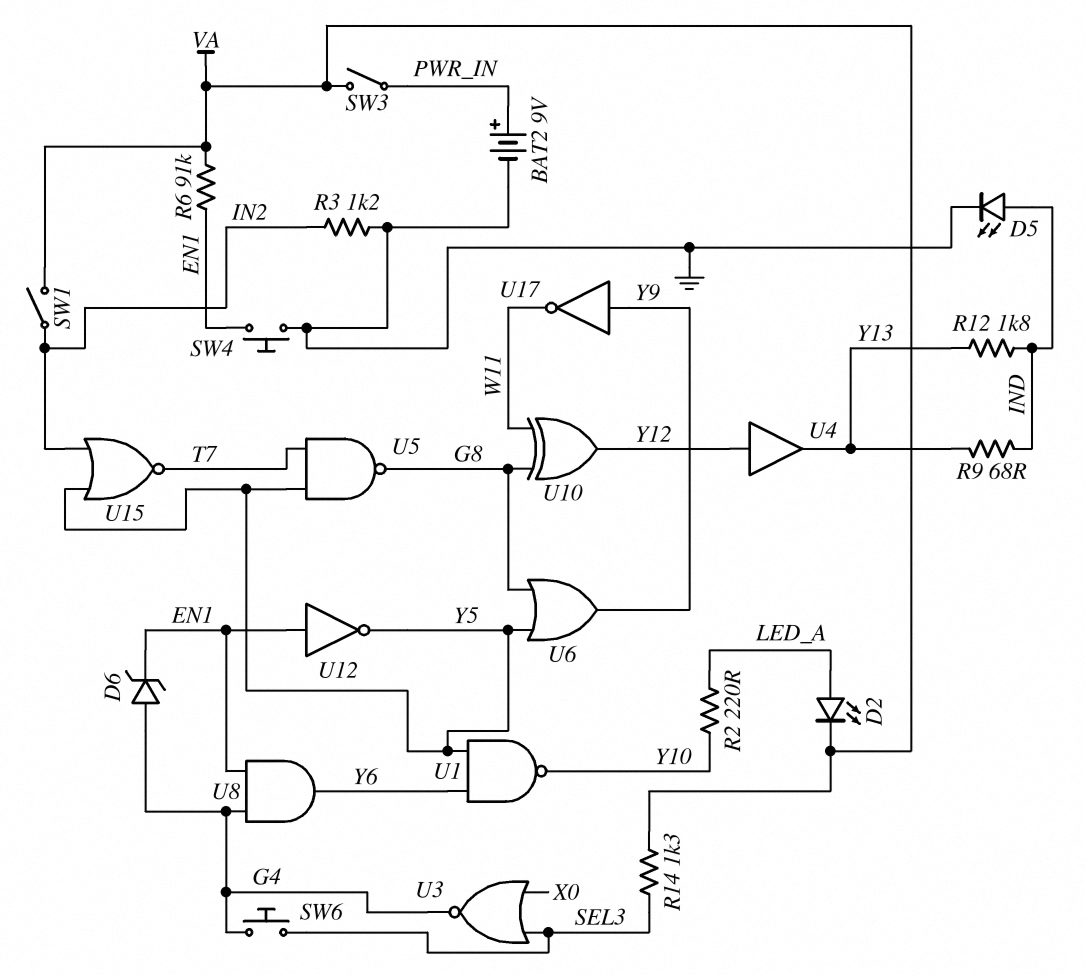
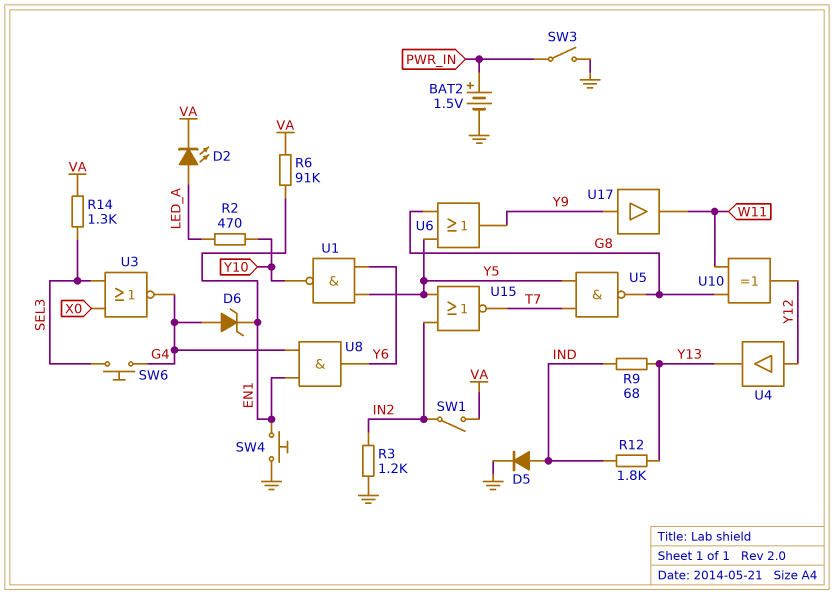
BAT2: 9V (plus PWR_IN, minus GND) -> 1.5V (plus PWR_IN, minus GND)
D5: LED (A IND, K GND) -> diode (A IND, K GND)
R2: 220 (LED_A, Y10) -> 470 (LED_A, Y10)
SW3: switch (PWR_IN, VA) -> switch (GND, PWR_IN)
U12: NOT (in EN1, out Y5) -> none
U17: NOT (in Y9, out W11) -> buffer (in Y9, out W11)

